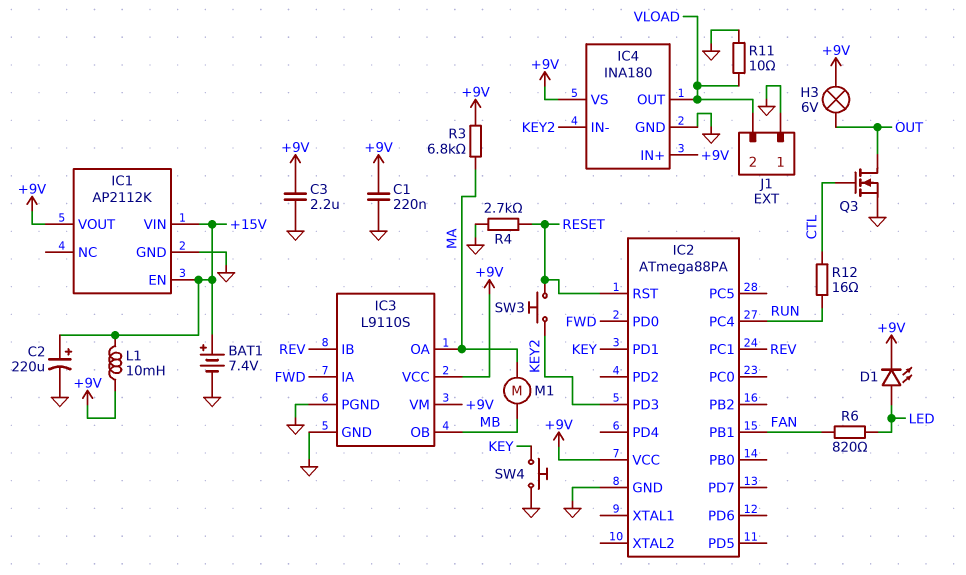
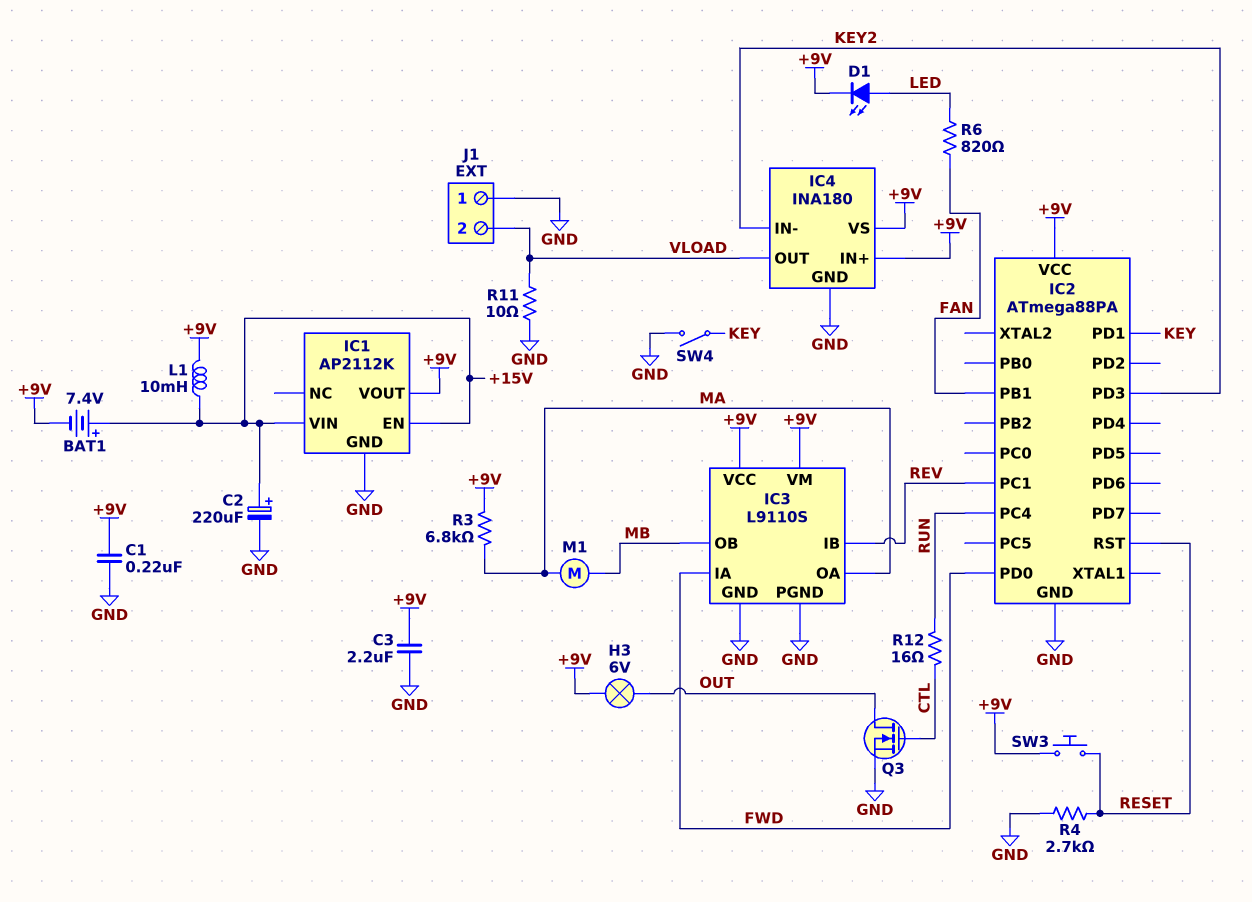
BAT1: 7.4V (plus +15V, minus GND) -> 7.4V (plus +15V, minus +9V)
SW3: button (KEY2, RESET) -> button (+9V, RESET)
SW4: button (GND, KEY) -> switch (GND, KEY)

